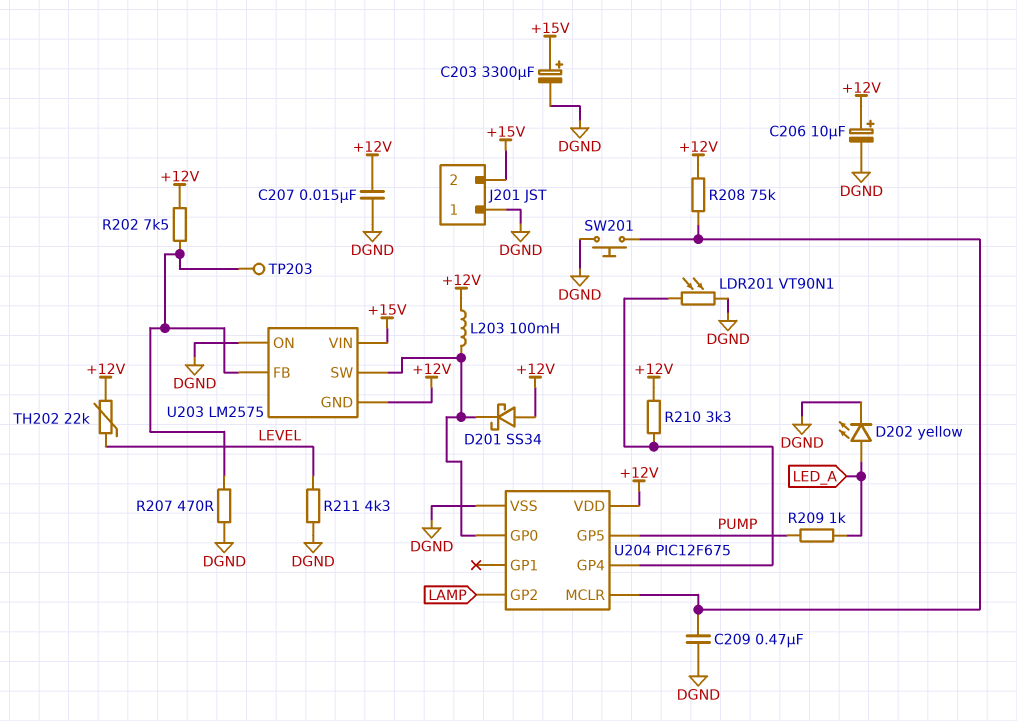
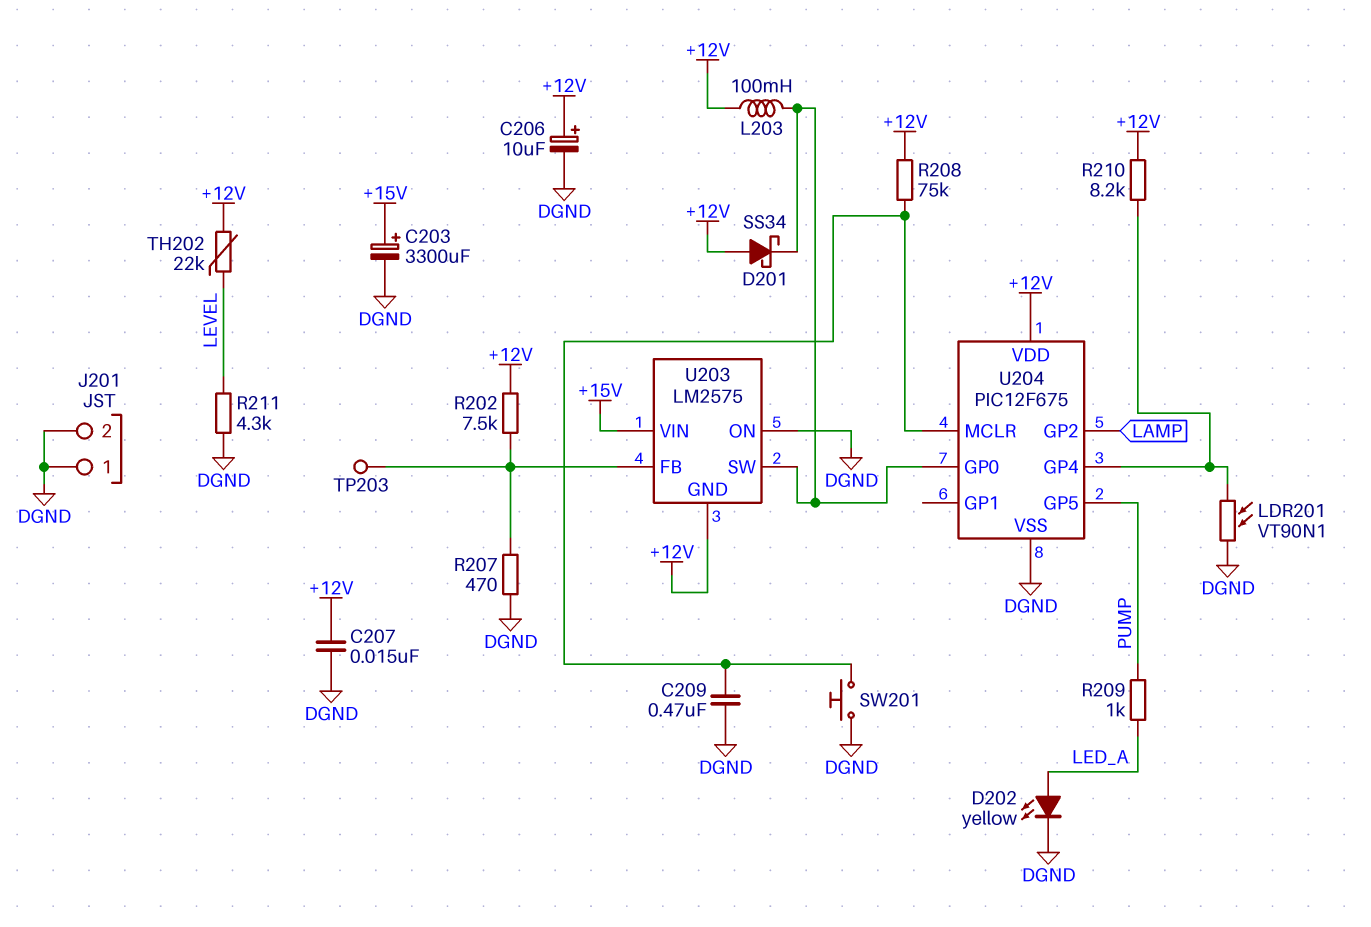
J201 pin 2: +15V -> DGND
R210: 3.3k (+12V, U204/GP4) -> 8.2k (+12V, U204/GP4)

